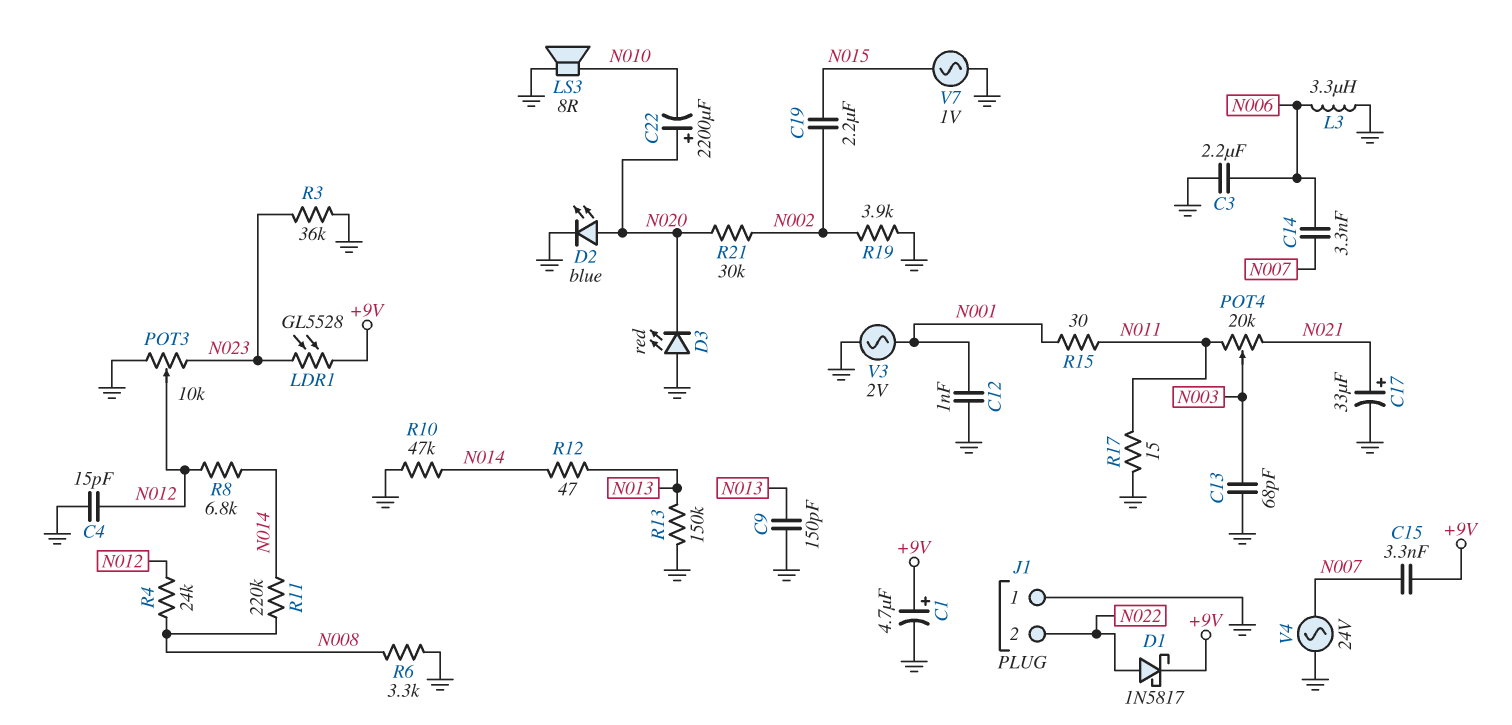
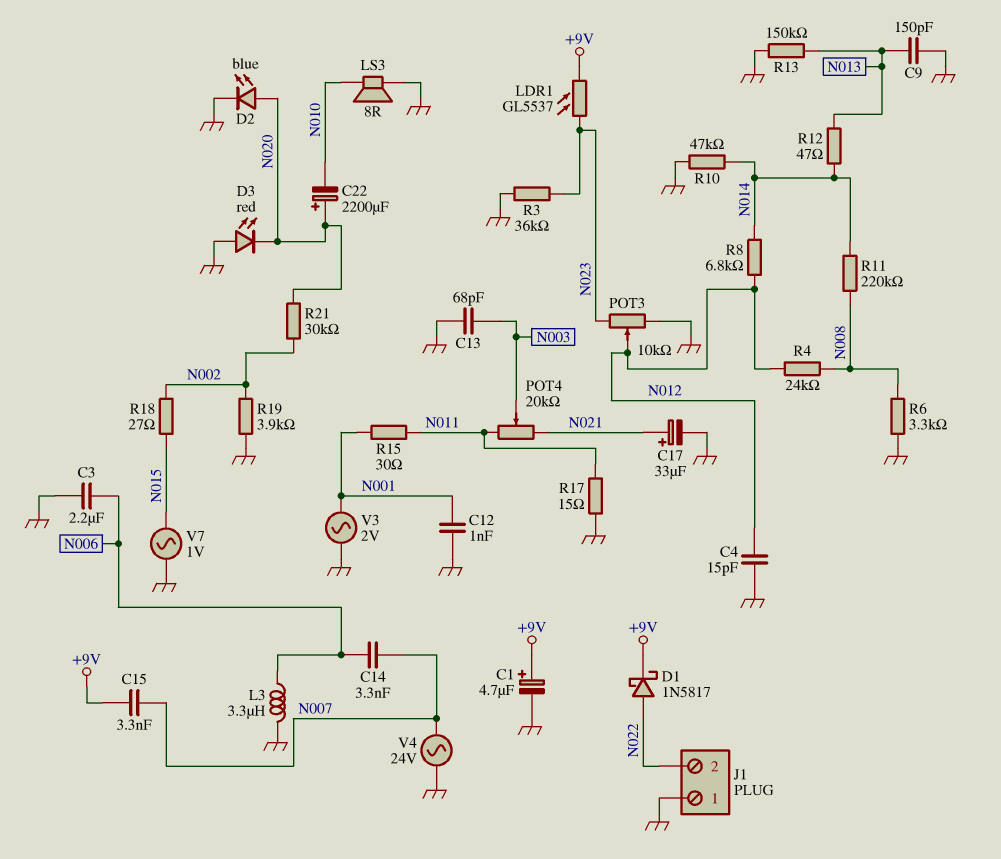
C19: 2.2uF (N002, N015) -> none
LDR1: GL5528 (+9V, N023) -> GL5537 (+9V, N023)
R18: none -> 27 (N002, N015)

